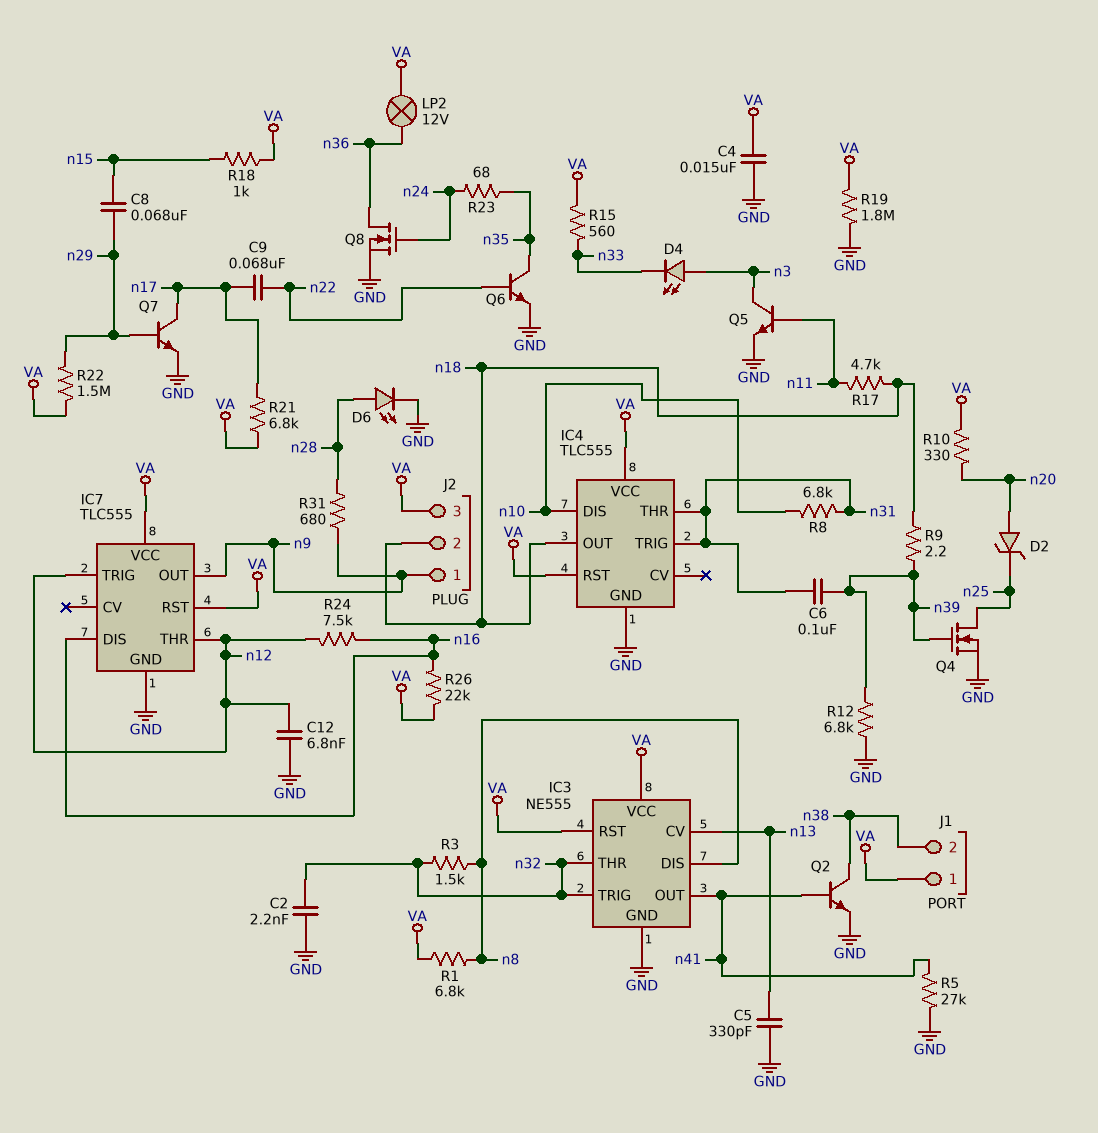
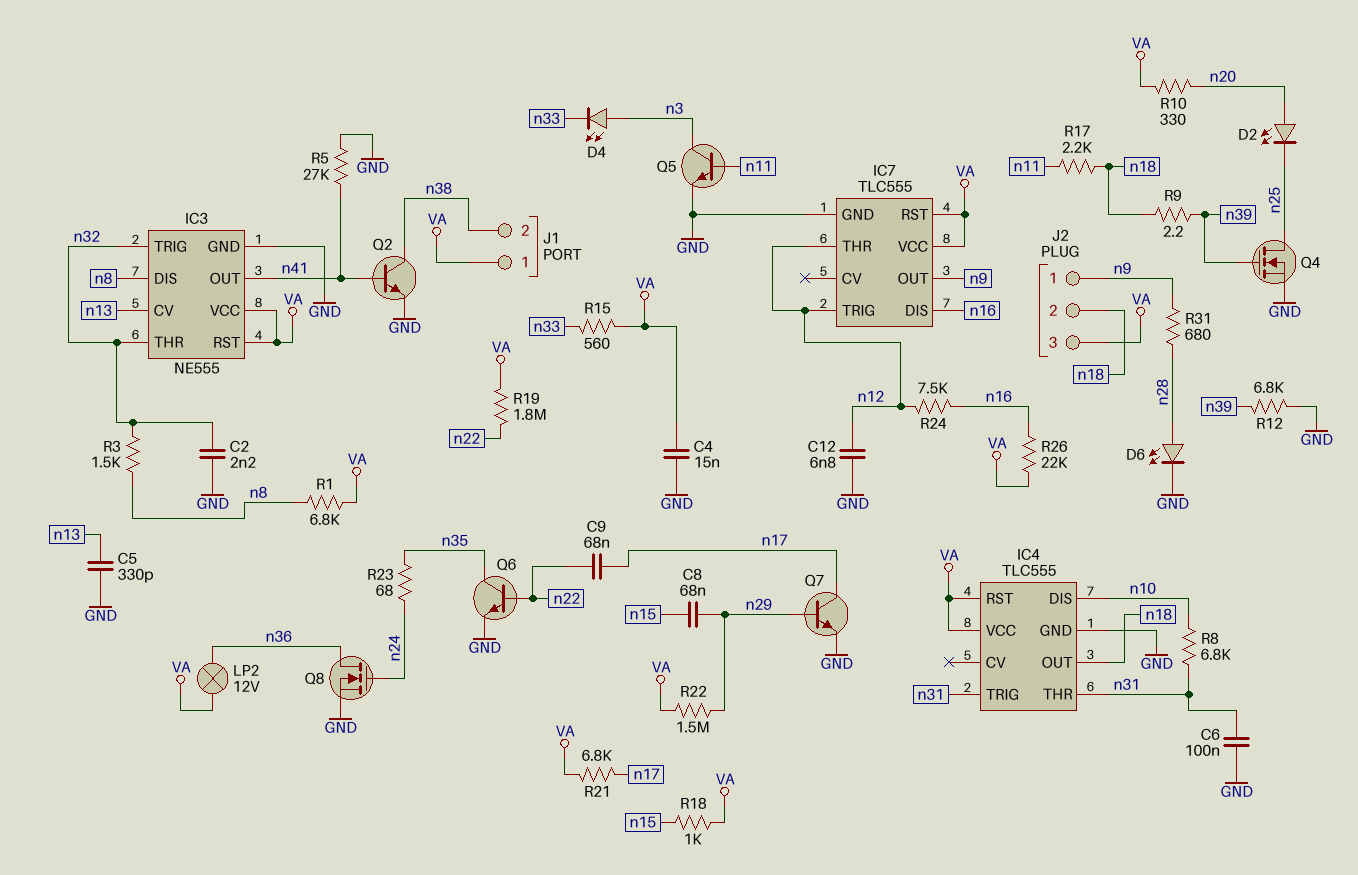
C6: 100nF (n31, n39) -> 100nF (GND, n31)
D2: zener (A n20, K n25) -> LED (A n20, K n25)
R17: 4.7k (n11, n18) -> 2.2k (n11, n18)
R19: 1.8M (GND, VA) -> 1.8M (VA, n22)

